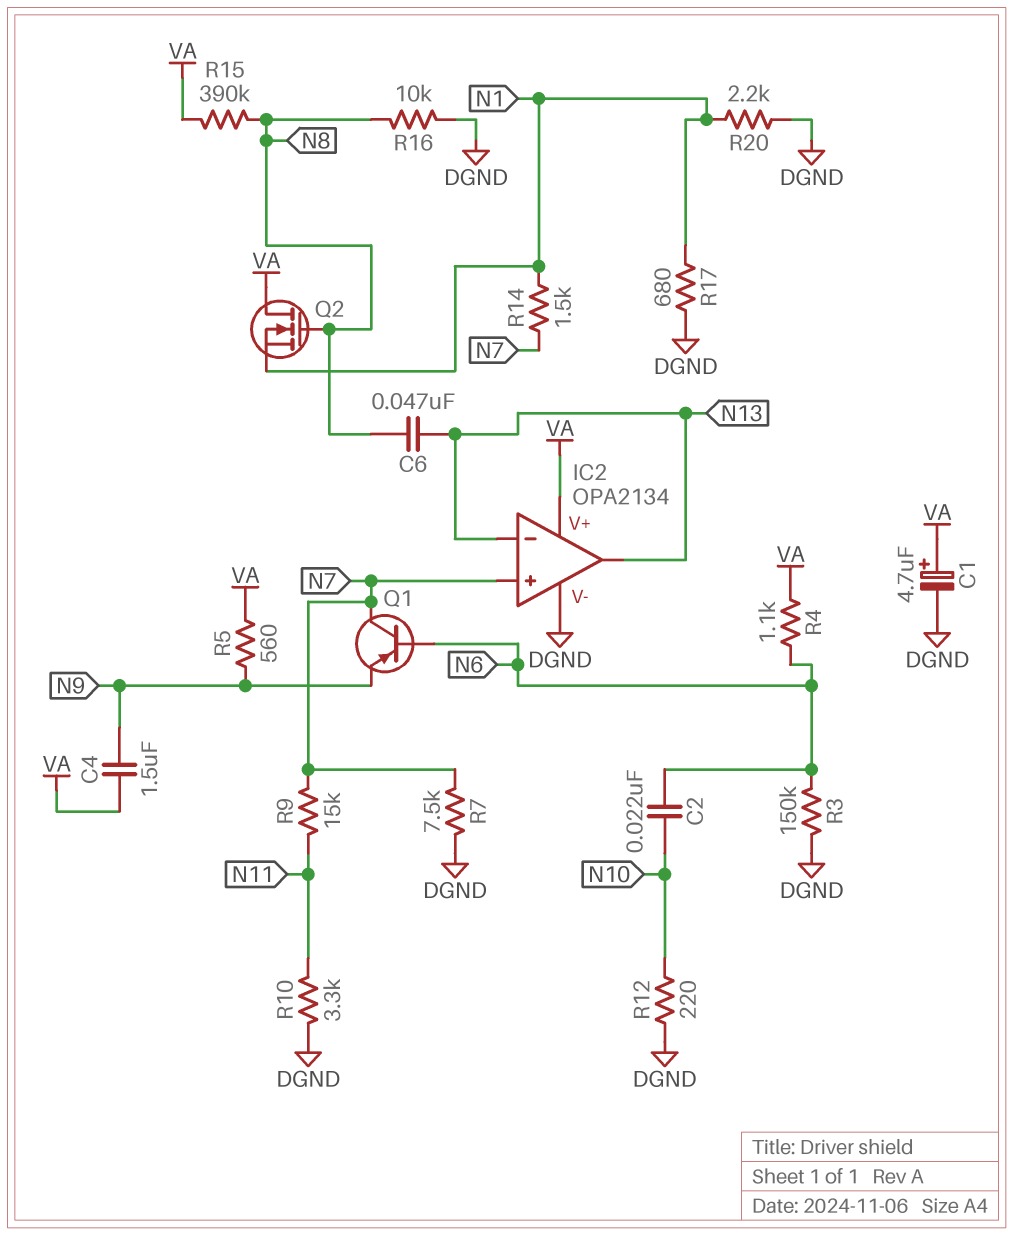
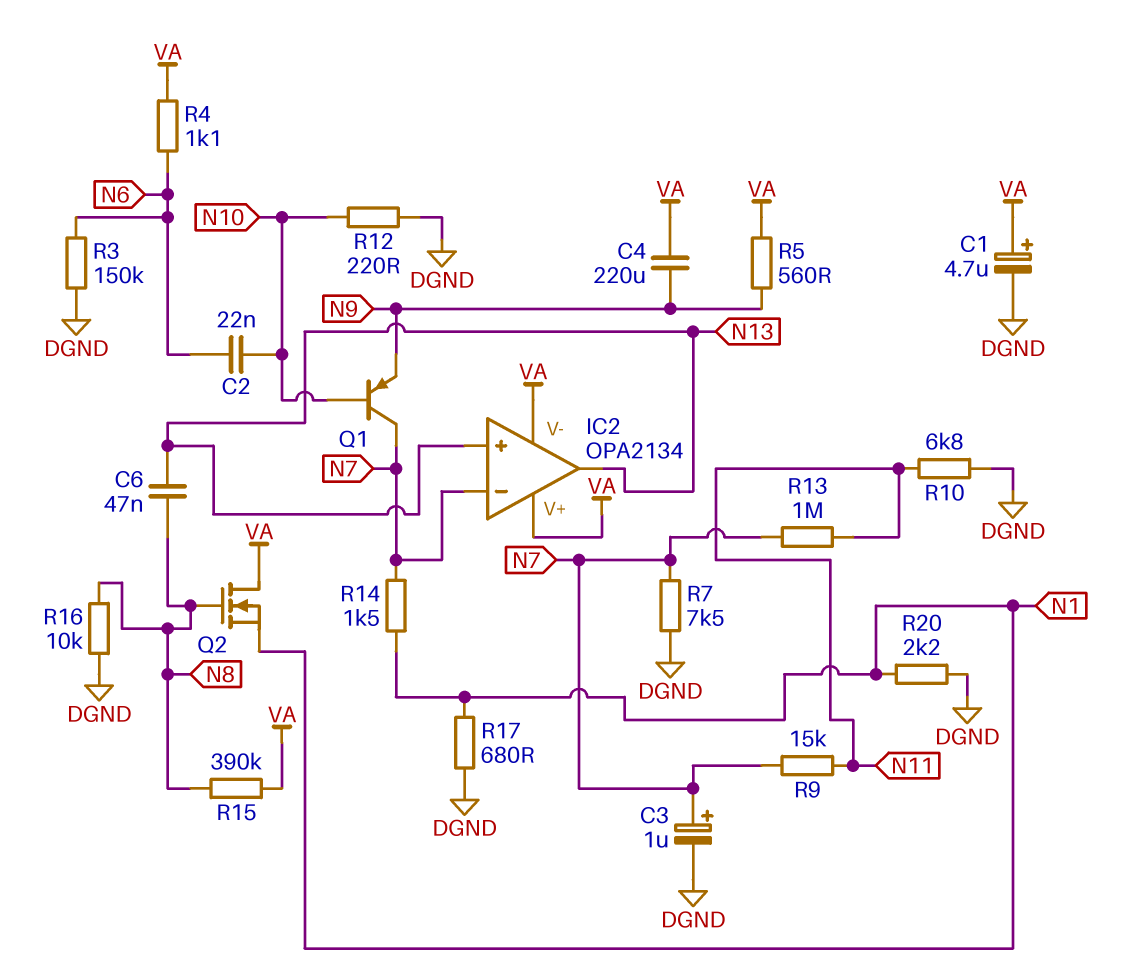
C3: none -> 1uF (plus N7, minus DGND)
C4: 1.5uF (N9, VA) -> 220uF (N9, VA)
IC2 pin V-: DGND -> VA
IC2 pin in+: N7 -> N13
IC2 pin in-: N13 -> N7
Q1: PNP (B N6, C N7, E N9) -> PNP (B N10, C N7, E N9)
R10: 3.3k (DGND, N11) -> 6.8k (DGND, N11)
R13: none -> 1M (N7, N11)

